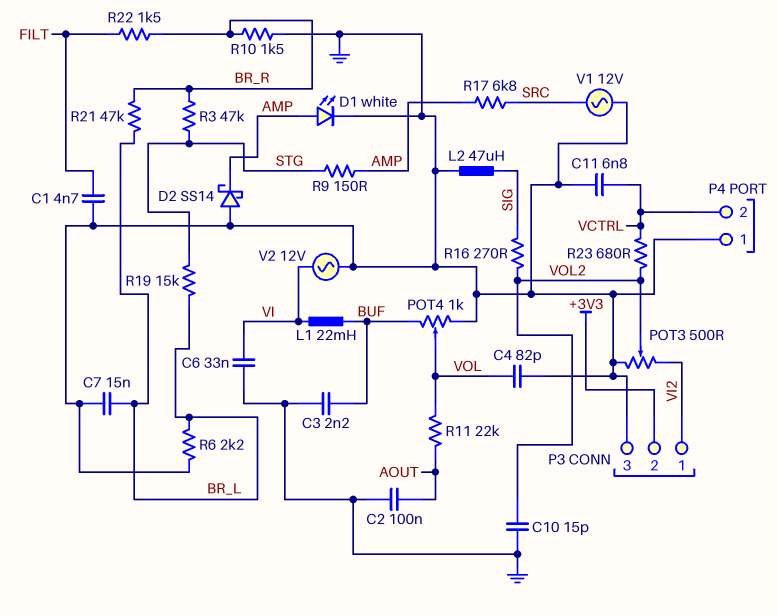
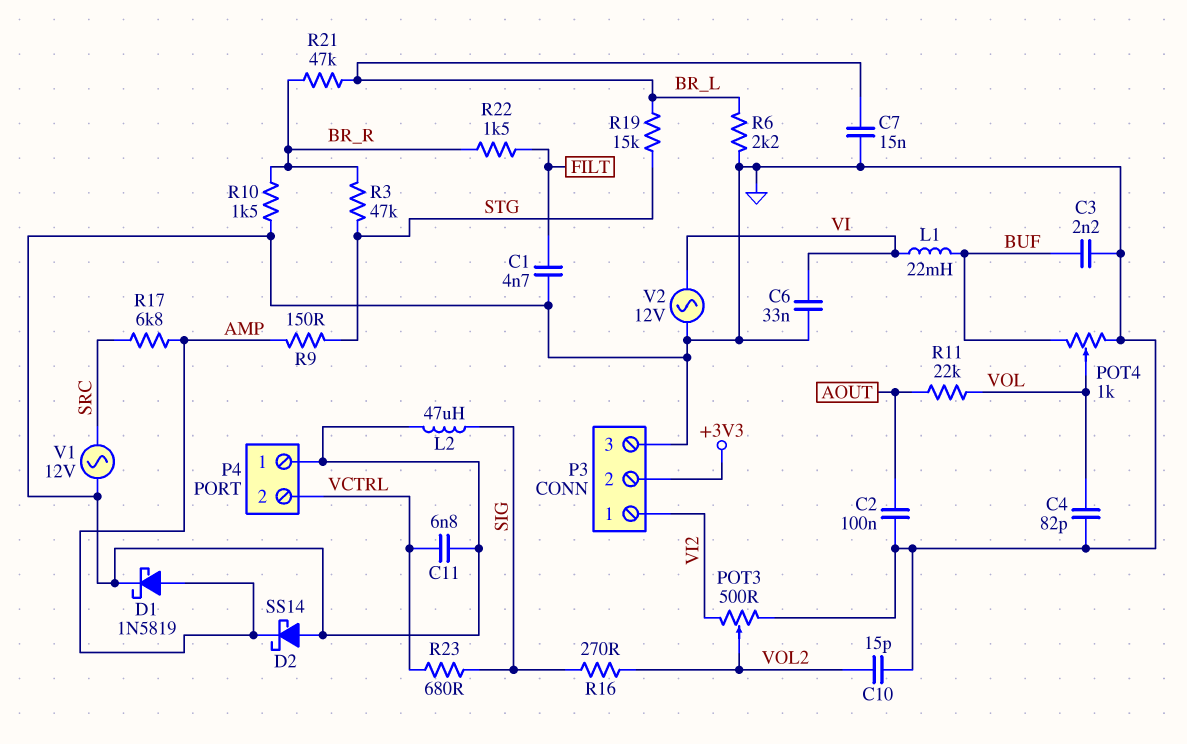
D1: LED white (A AMP, K GND) -> schottky 1N5819 (A AMP, K GND)
R23: 680 (VCTRL, VOL2) -> 680 (SIG, VCTRL)

